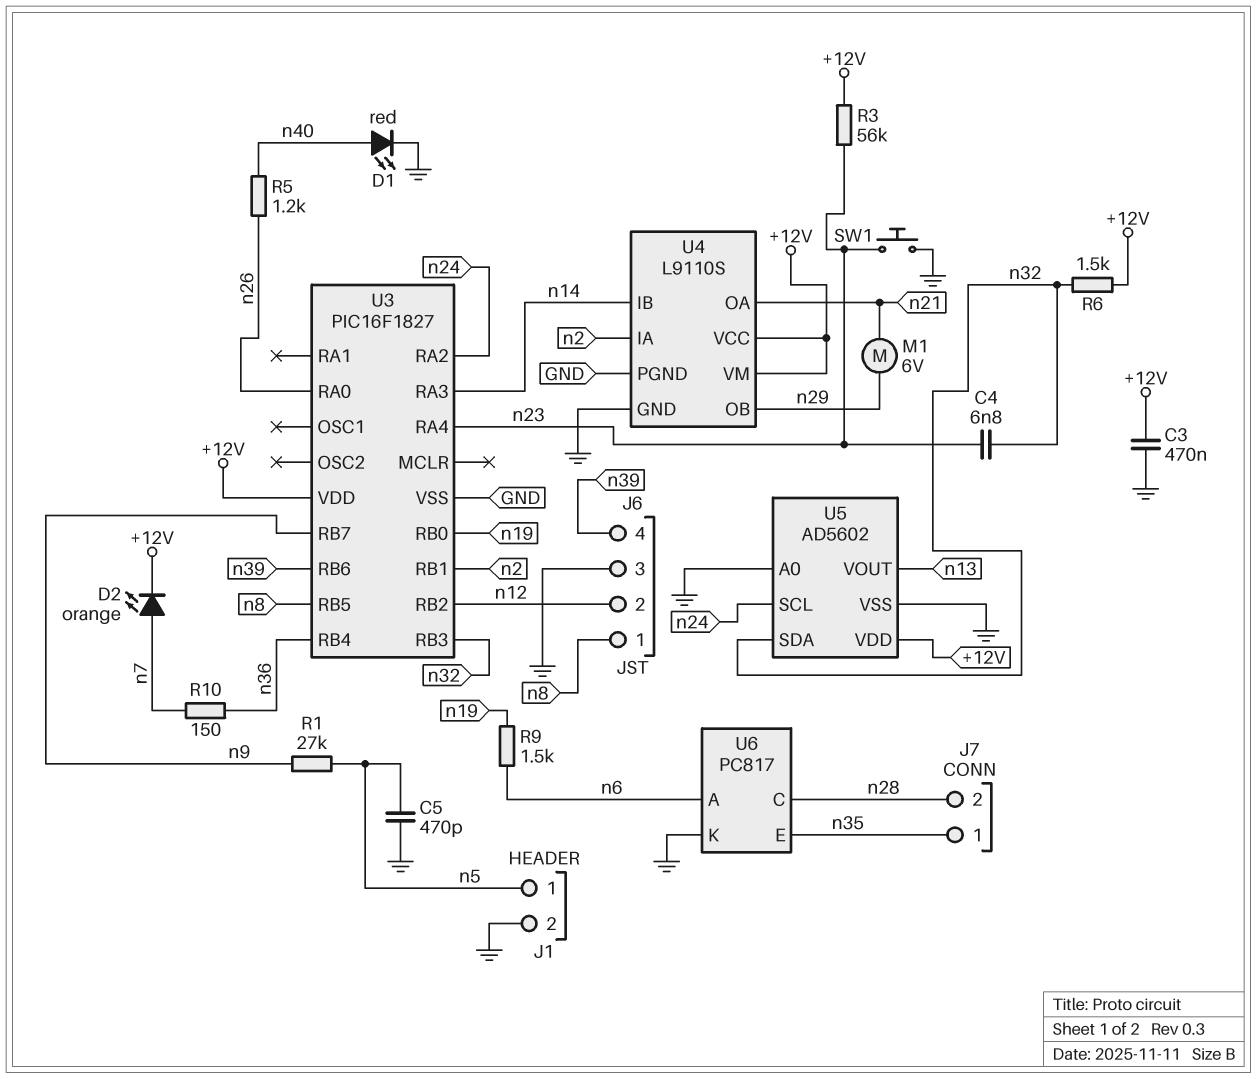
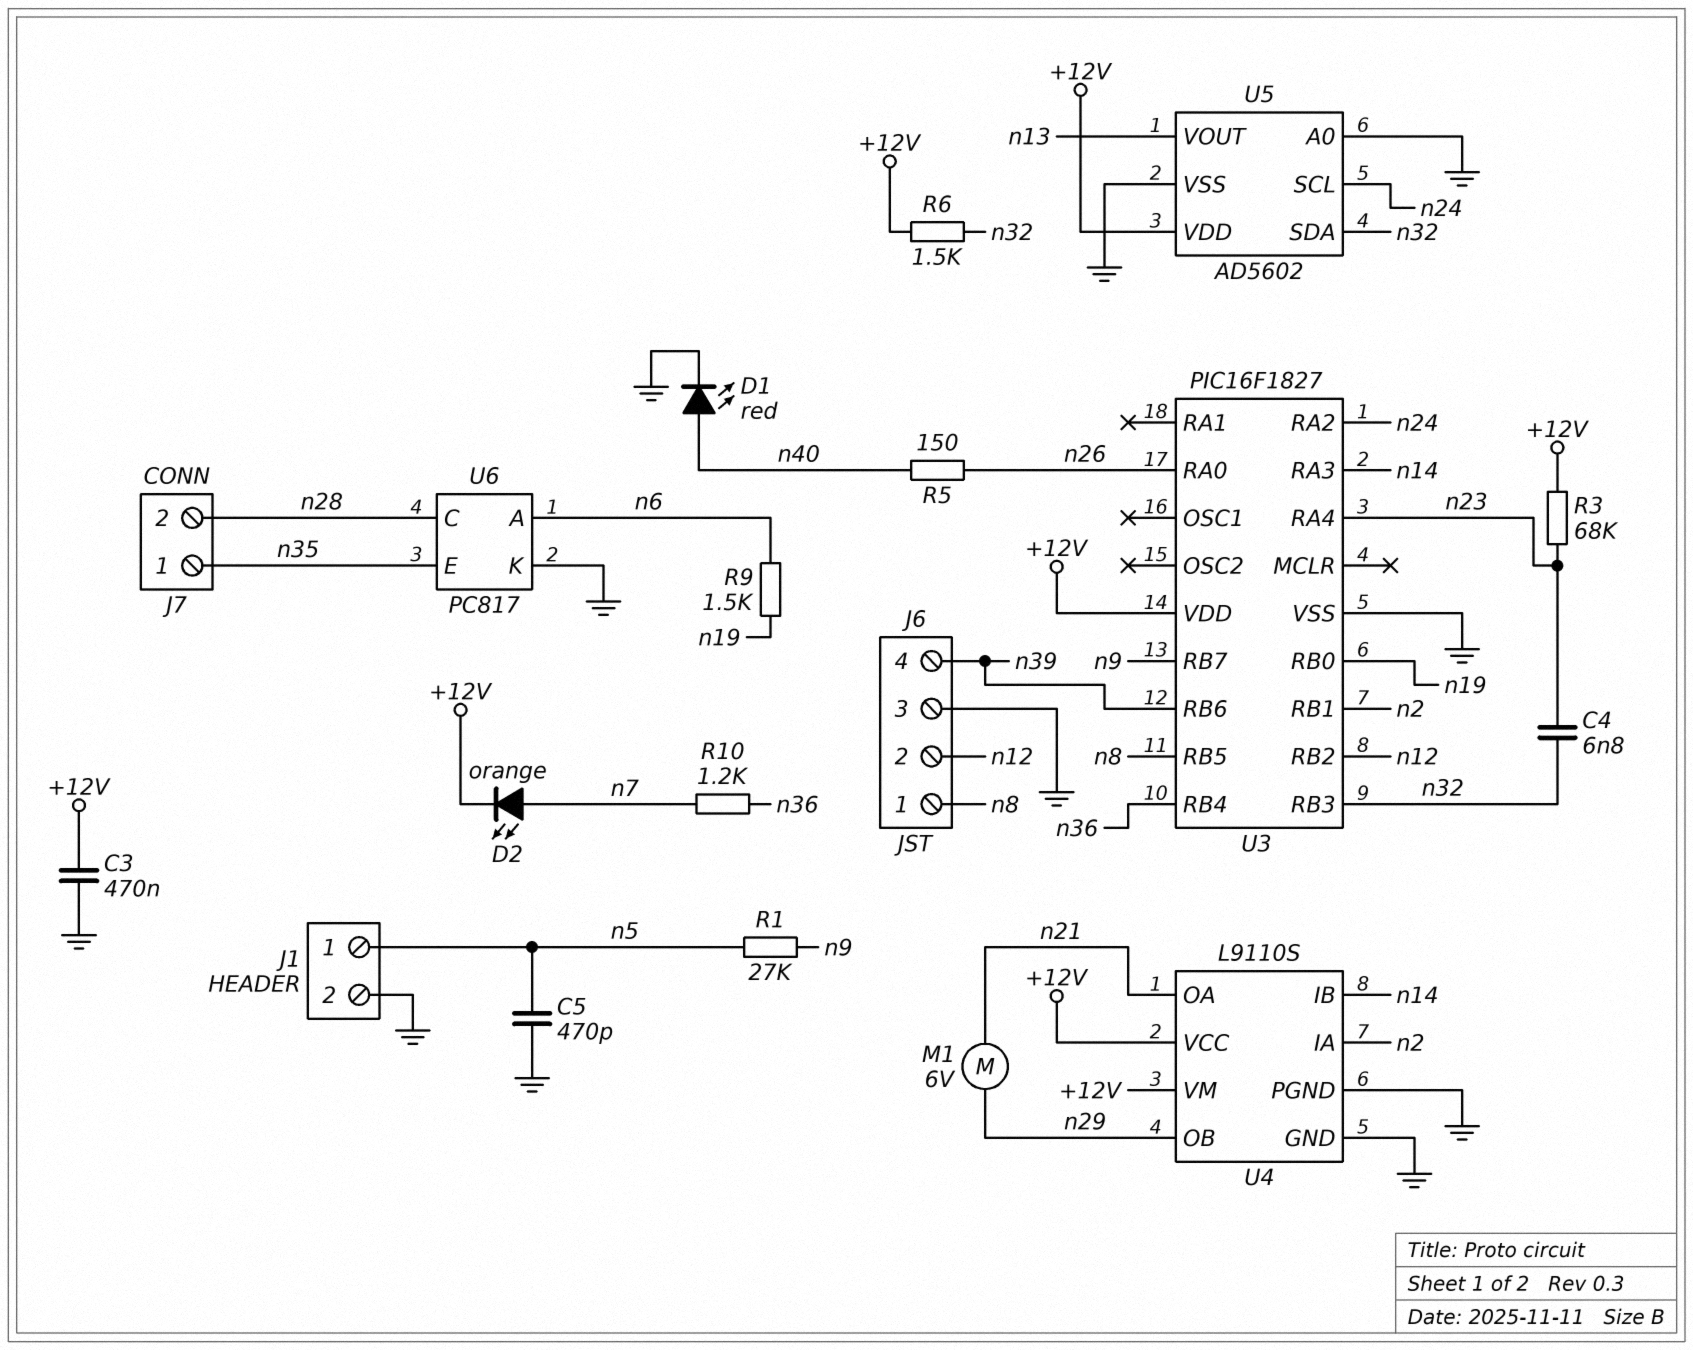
R3: 56k (+12V, n23) -> 68k (+12V, n23)
R5: 1.2k (n26, n40) -> 150 (n26, n40)
R10: 150 (n7, n36) -> 1.2k (n7, n36)
SW1: button (GND, n23) -> none

